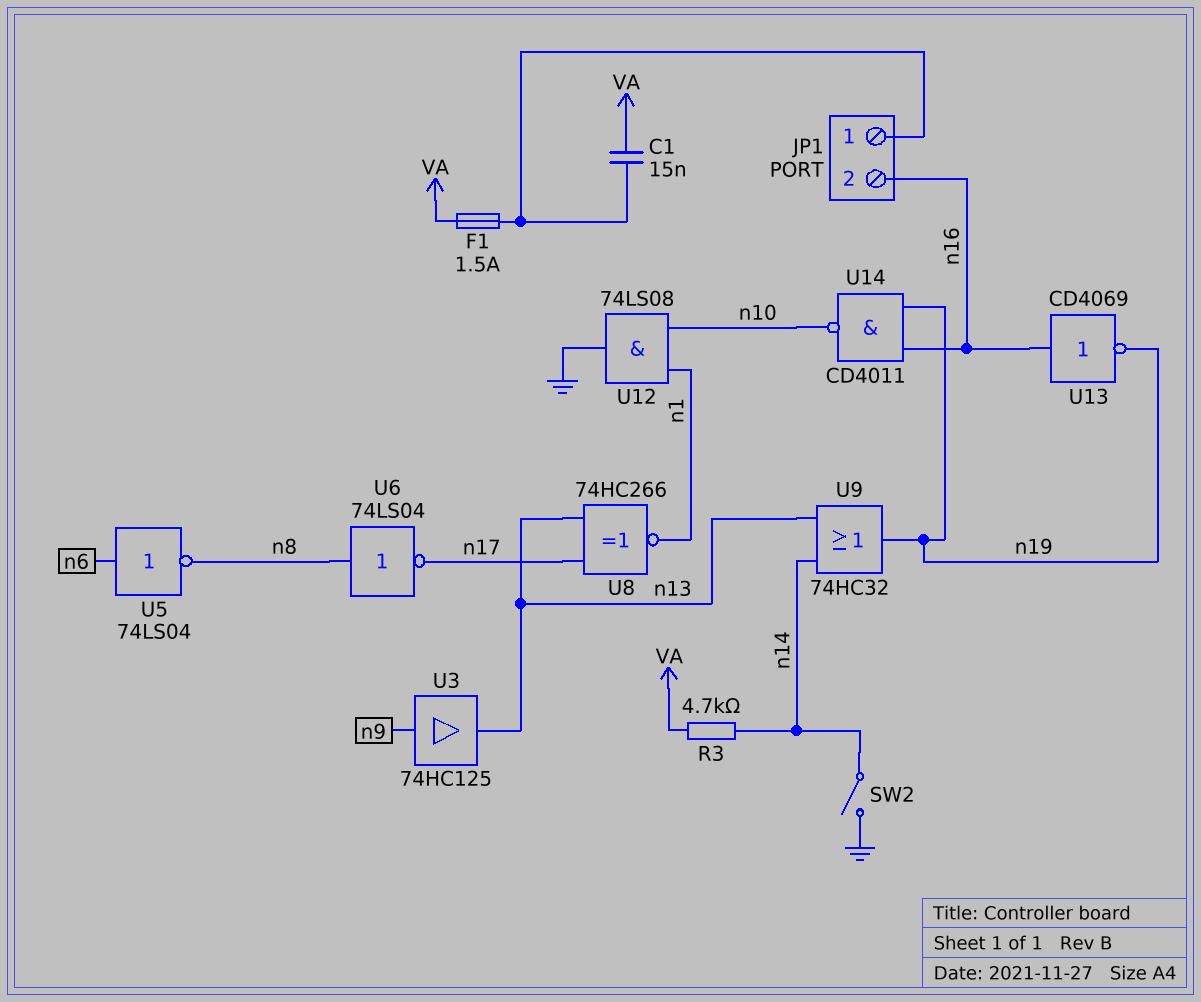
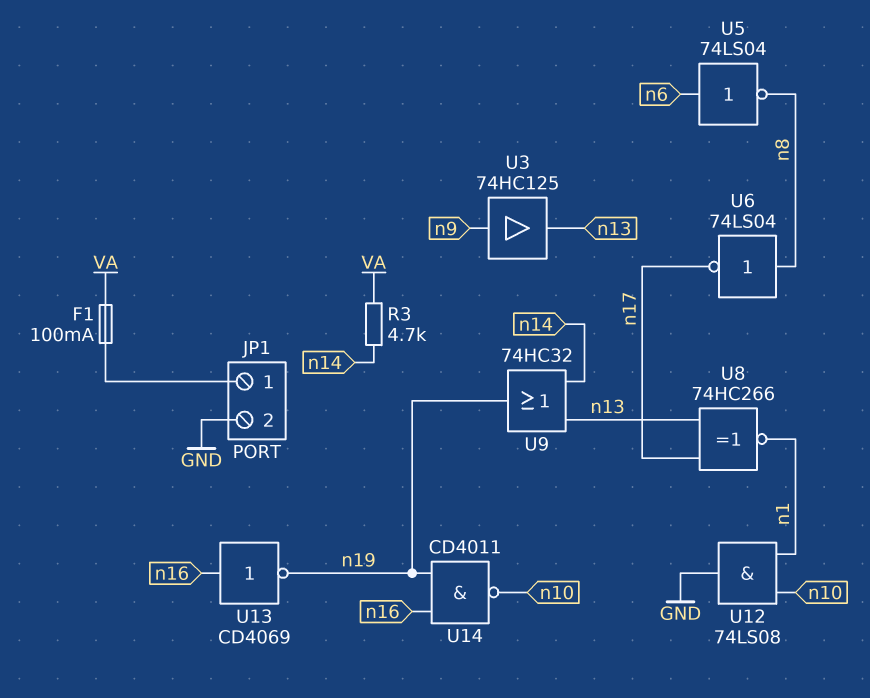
C1: 15nF (JP1/1, VA) -> none
F1: 1.5A (JP1/1, VA) -> 100mA (JP1/1, VA)
JP1 pin 2: n16 -> GND
SW2: switch (GND, n14) -> none

